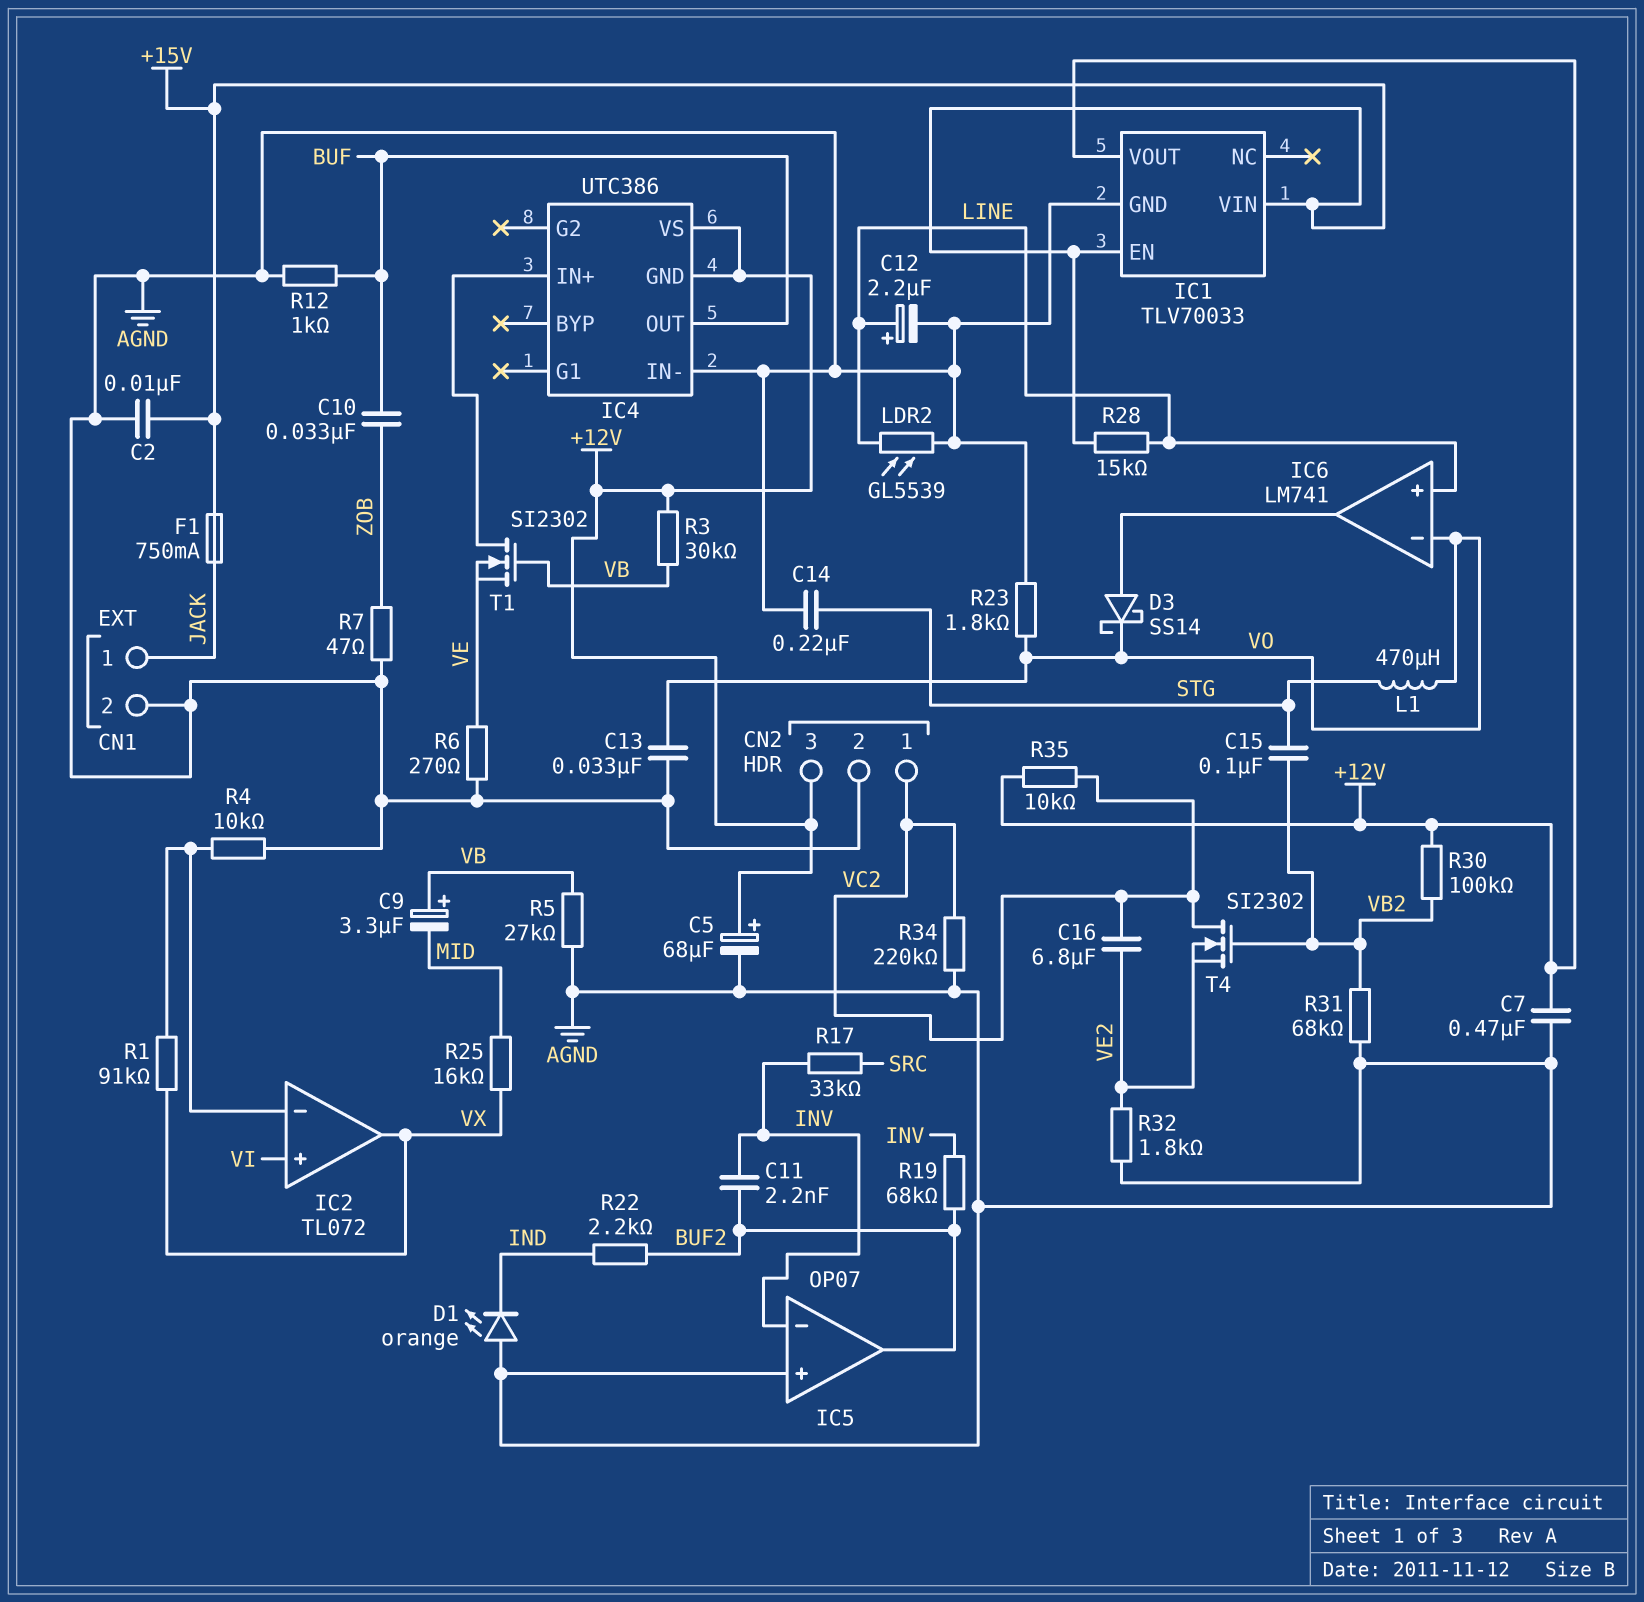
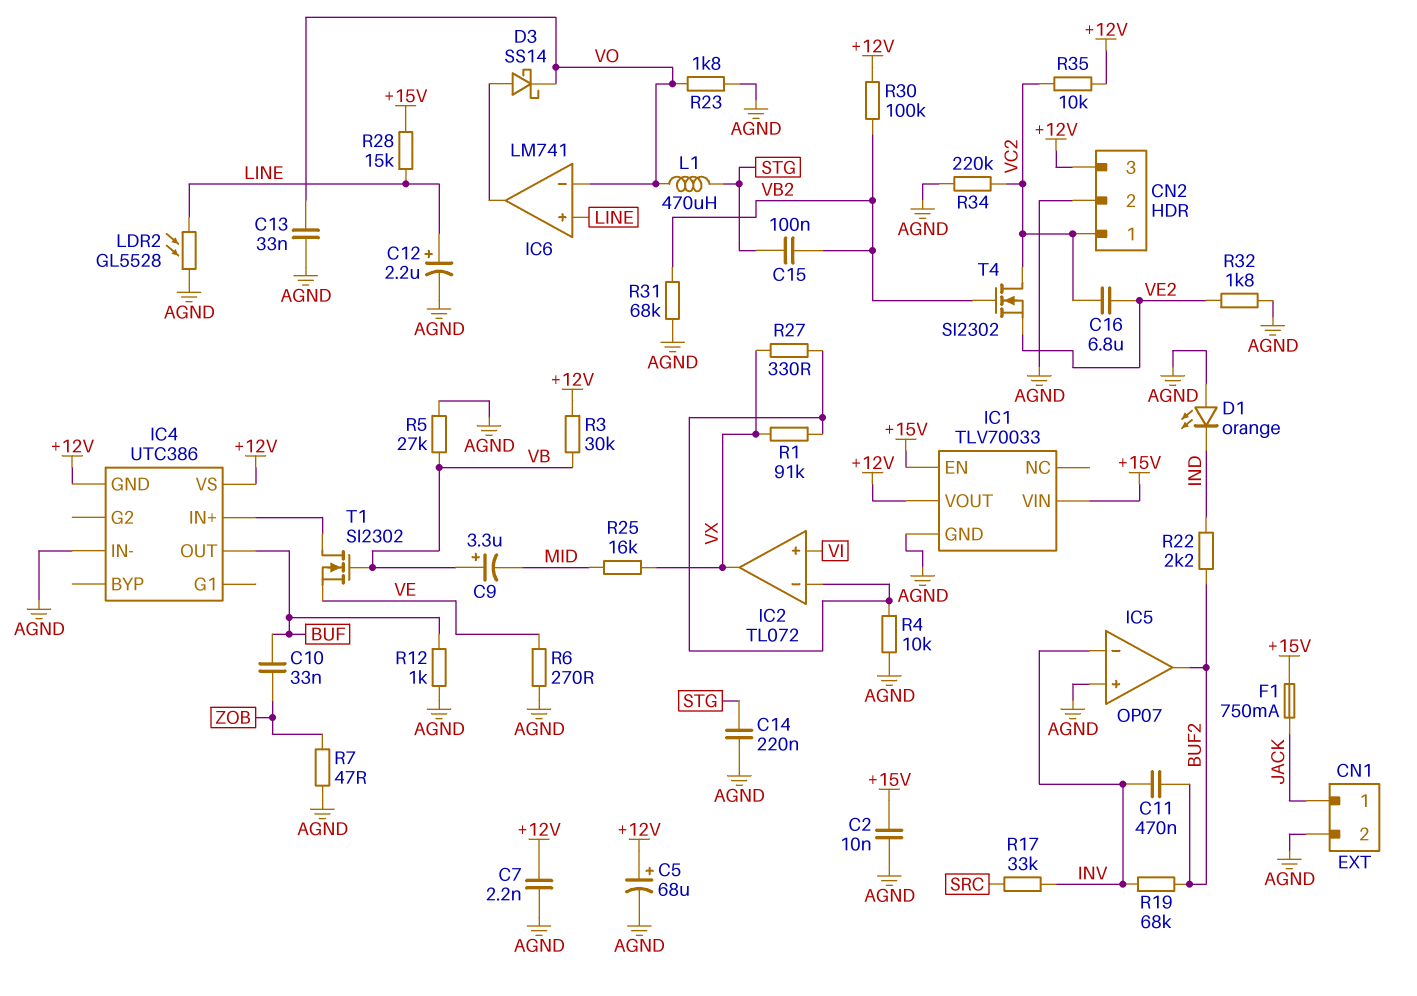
C7: 470nF (+12V, AGND) -> 2.2nF (+12V, AGND)
C11: 2.2nF (BUF2, INV) -> 470nF (BUF2, INV)
LDR2: GL5539 (AGND, LINE) -> GL5528 (AGND, LINE)
R27: none -> 330 (IC2/in-, VX)

